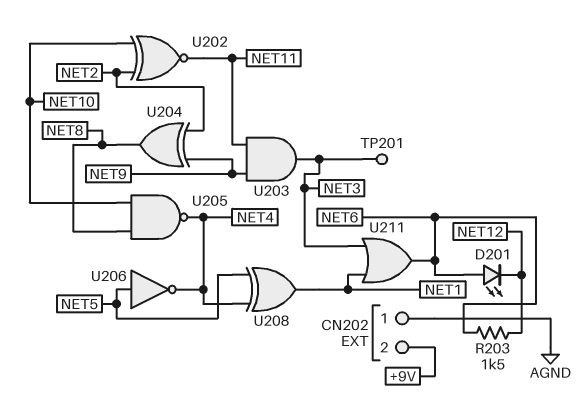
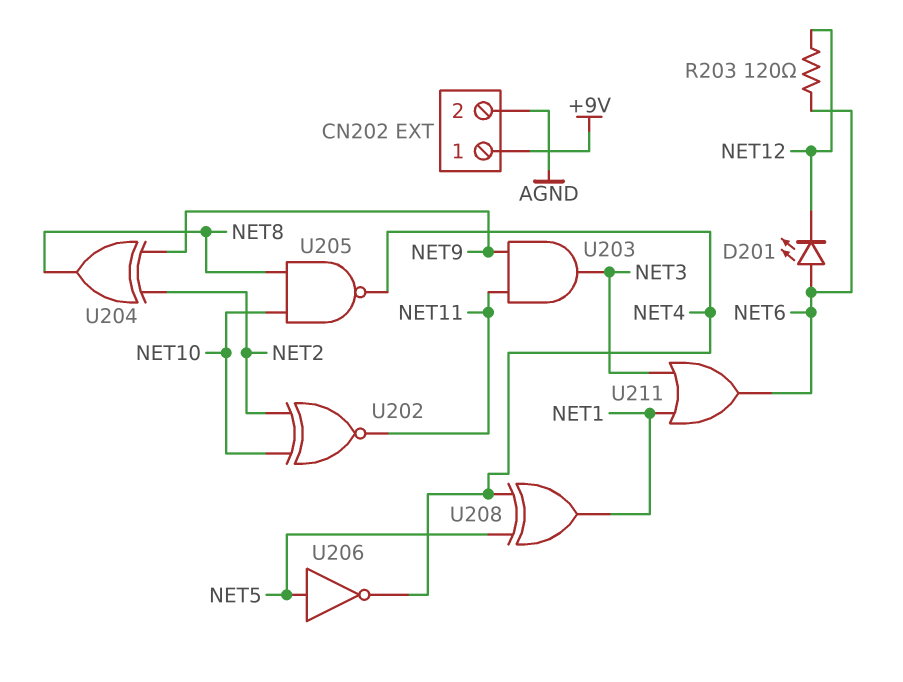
CN202 pin 1: AGND -> +9V
CN202 pin 2: +9V -> AGND
R203: 1.5k (NET6, NET12) -> 120 (NET6, NET12)
TP201: test point (NET3) -> none

